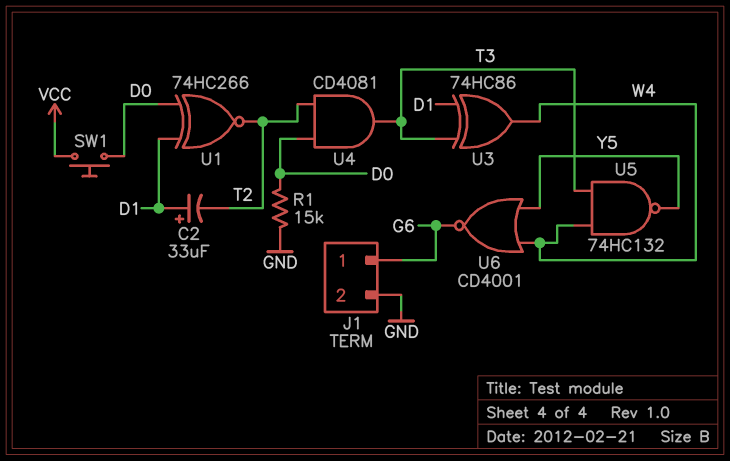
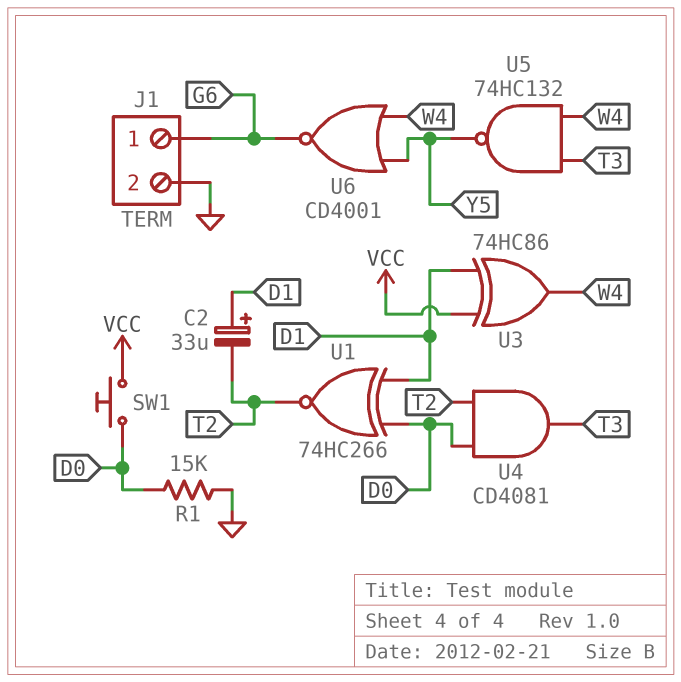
U3: XOR 74HC86 (in D1, in T3, out W4) -> XOR 74HC86 (in D1, in VCC, out W4)

